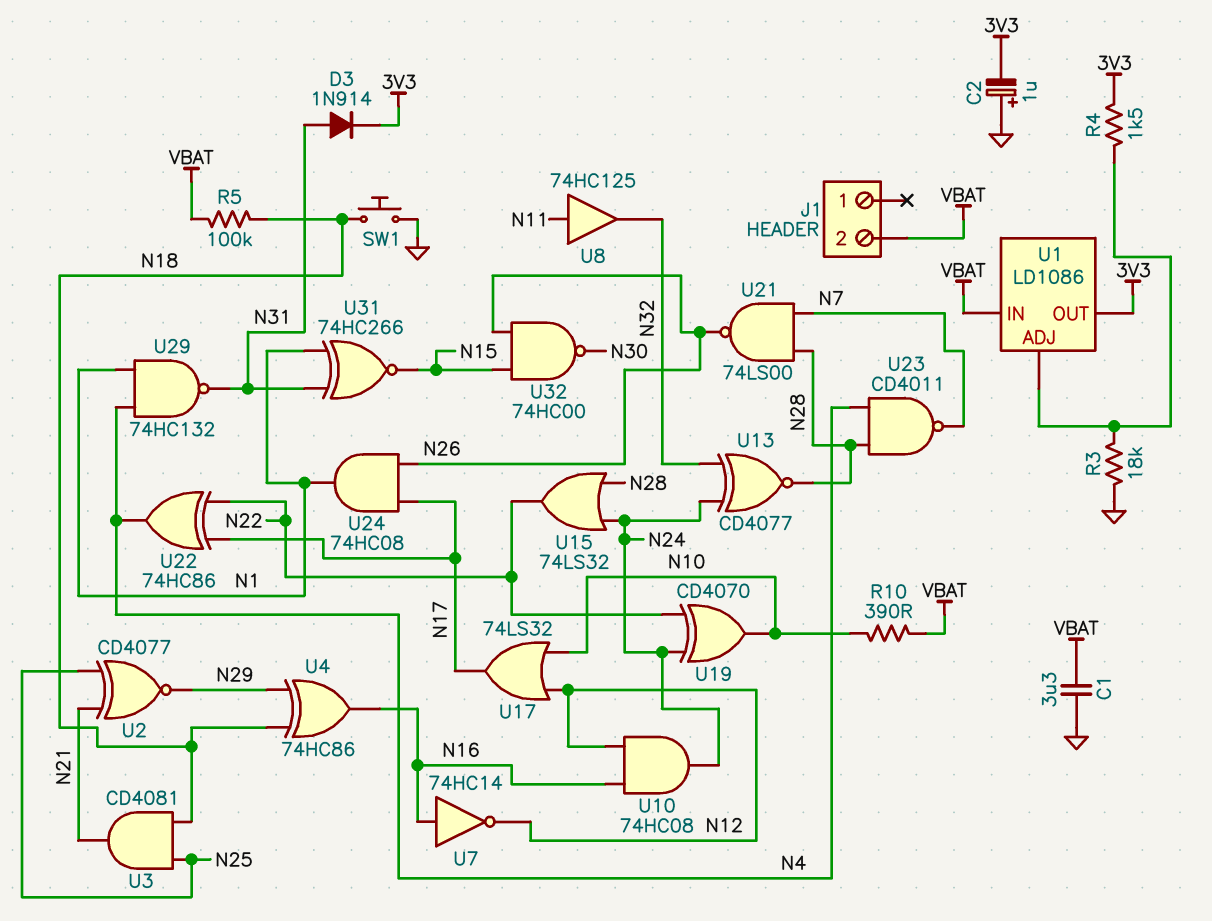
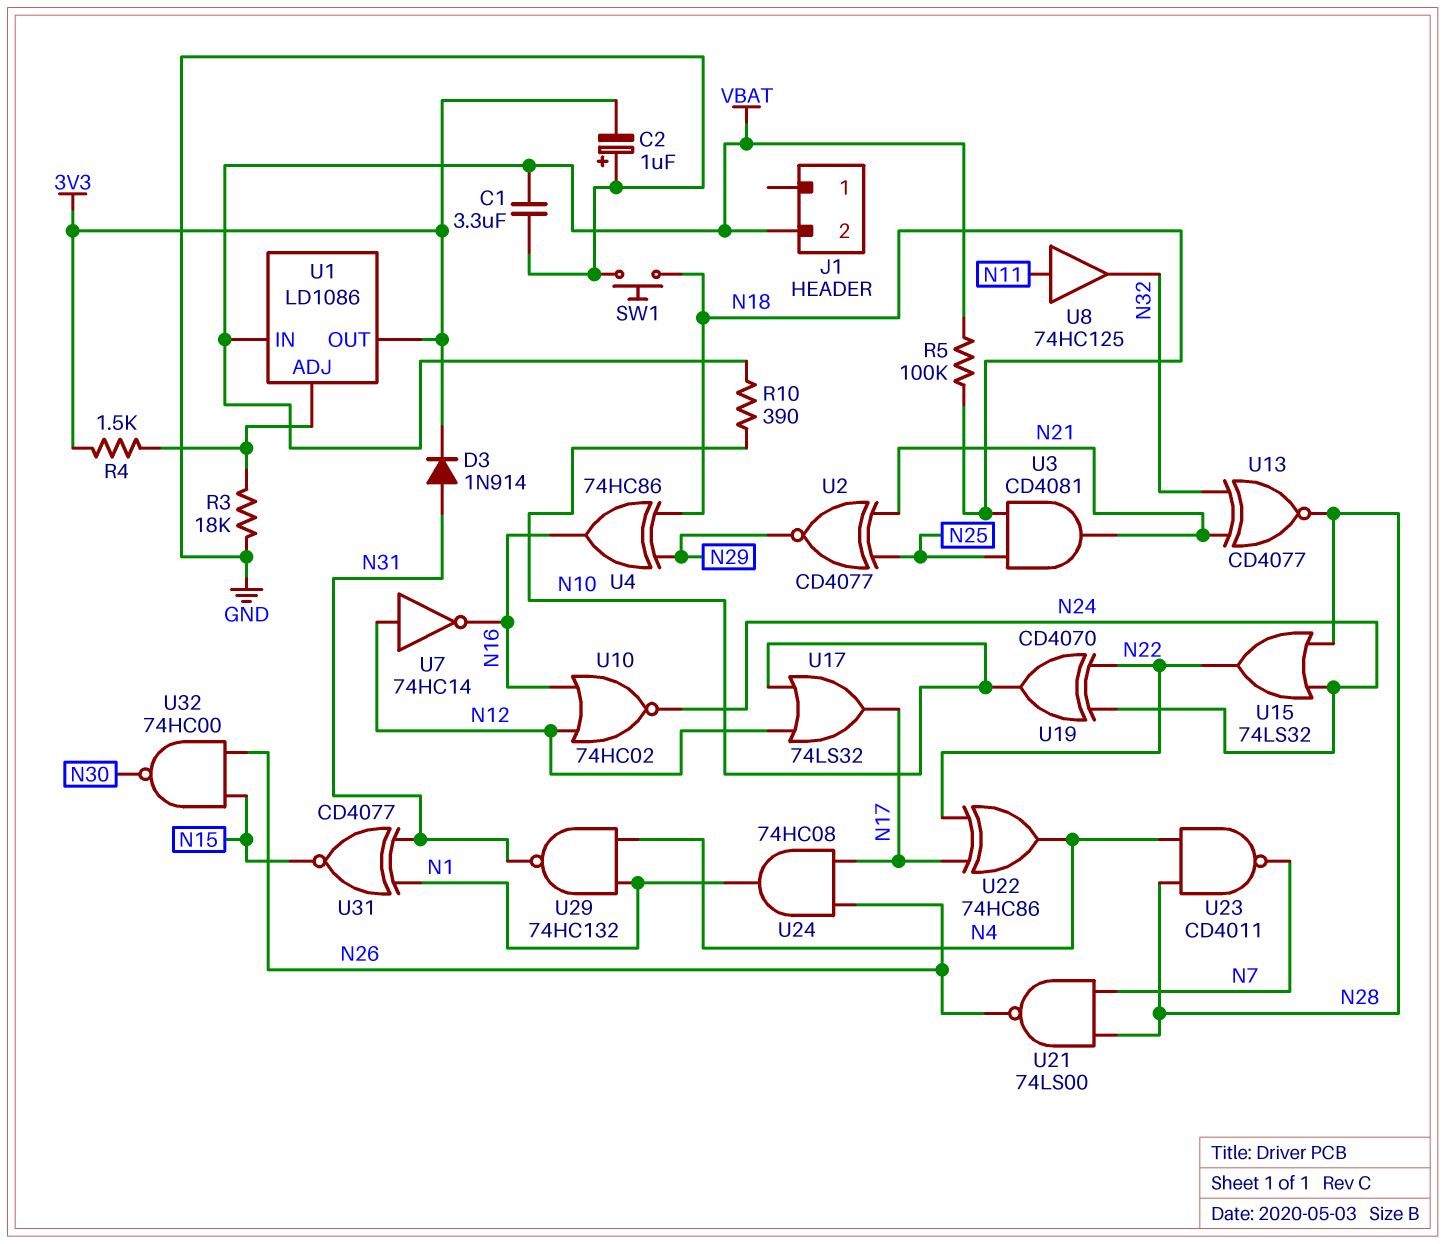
U7: NOT 74HC14 (in N16, out N12) -> NOT 74HC14 (in N12, out N16)
U10: AND 74HC08 (in N12, in N16, out N24) -> NOR 74HC02 (in N12, in N16, out N24)
U13: XNOR CD4077 (in N24, in N32, out N28) -> XNOR CD4077 (in N21, in N32, out N28)
U31: XNOR 74HC266 (in N1, in N31, out N15) -> XNOR CD4077 (in N1, in N31, out N15)

